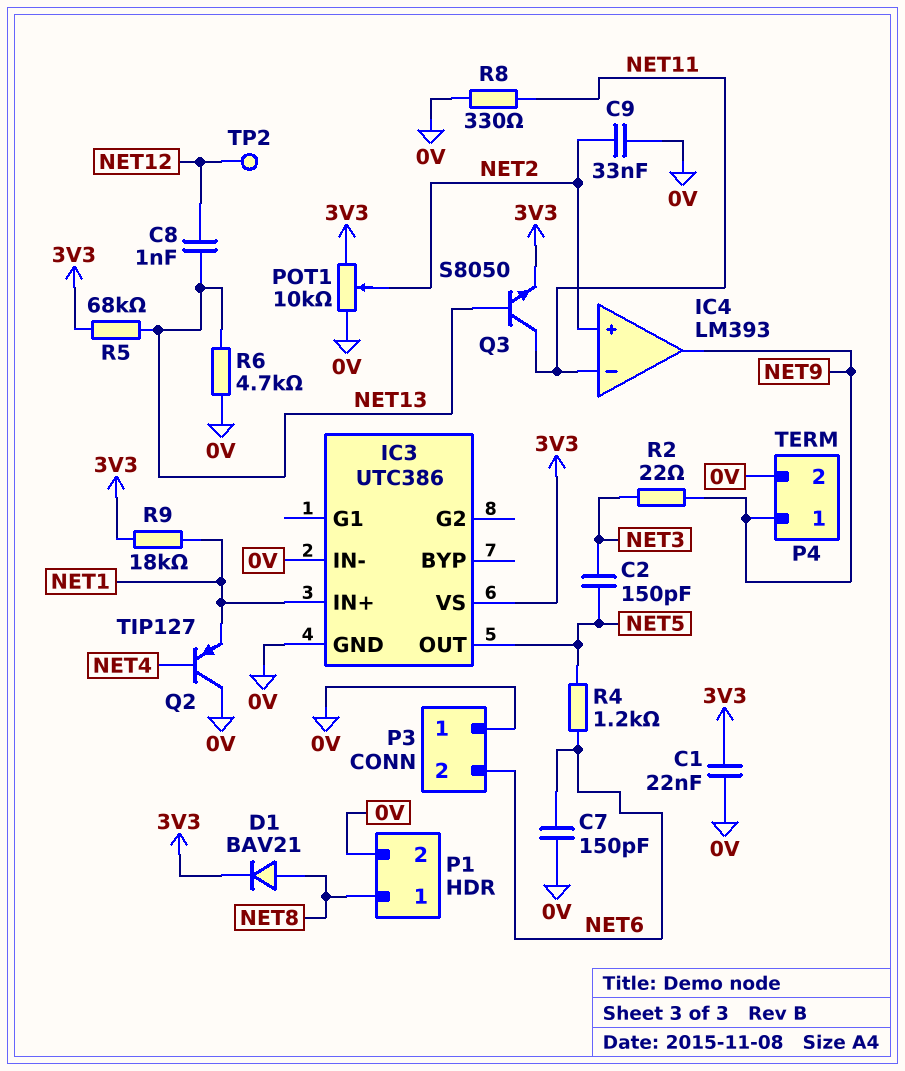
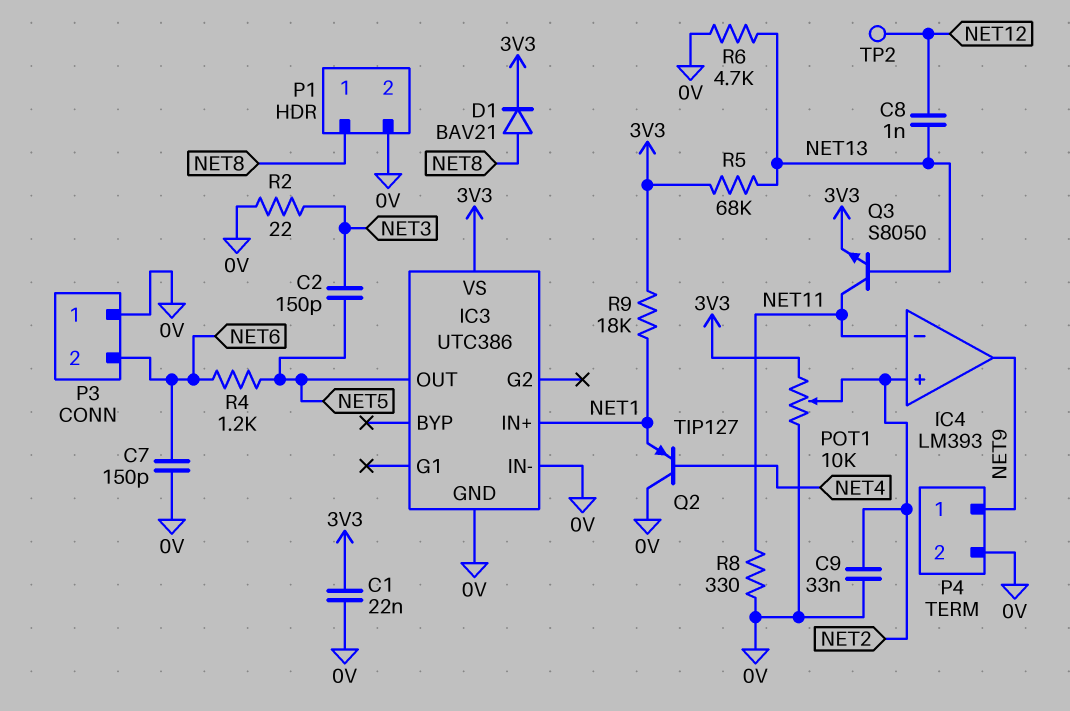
R2: 22 (NET3, NET9) -> 22 (0V, NET3)

